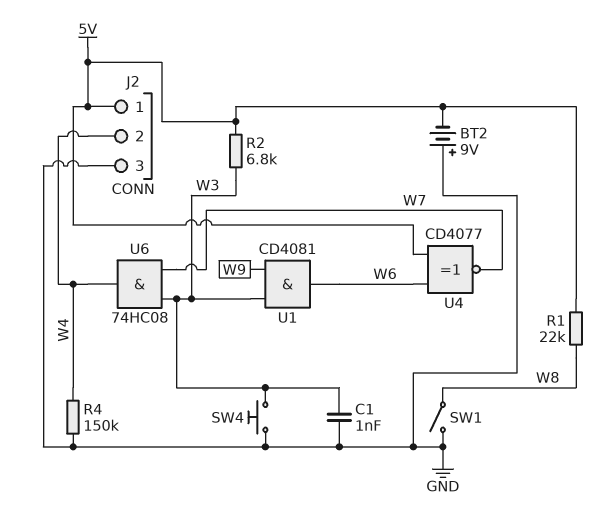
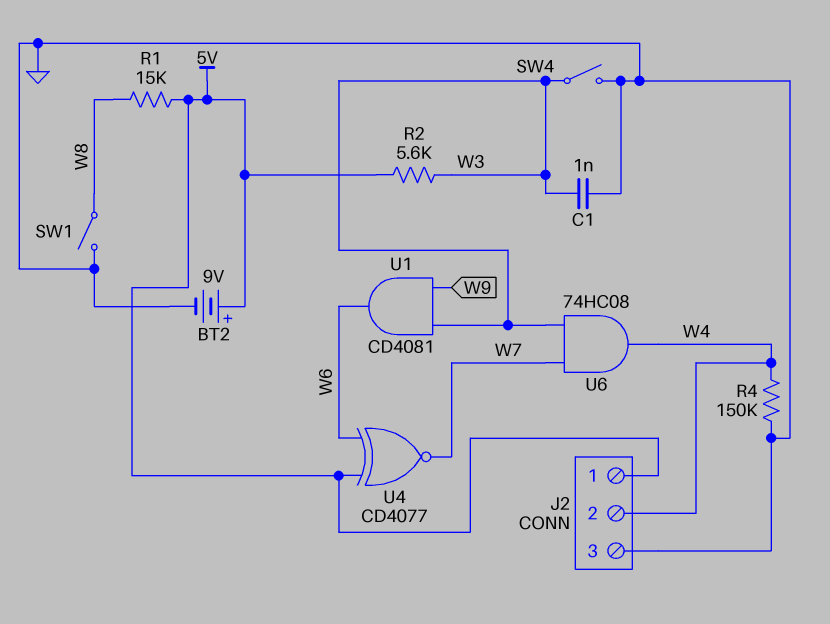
BT2: 9V (plus GND, minus 5V) -> 9V (plus 5V, minus GND)
R1: 22k (5V, W8) -> 15k (5V, W8)
R2: 6.8k (5V, W3) -> 5.6k (5V, W3)
SW4: button (GND, W3) -> switch (GND, W3)

